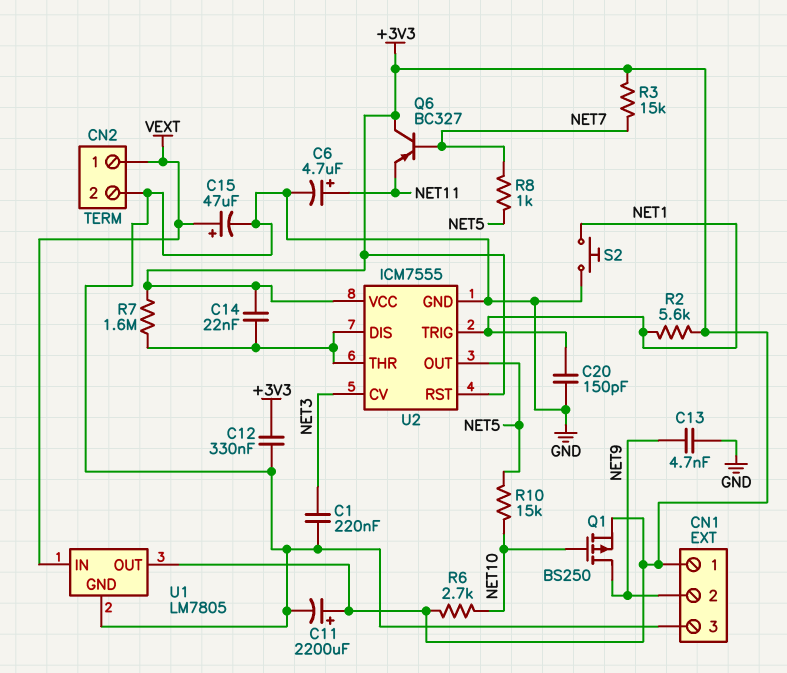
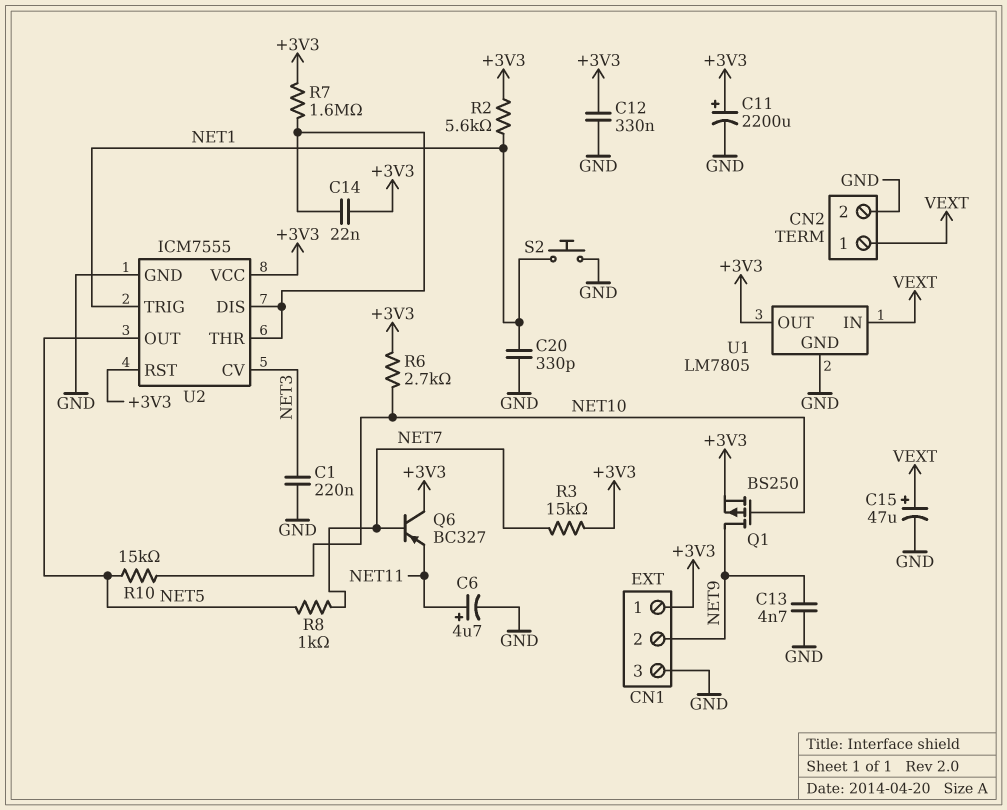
C20: 150pF (GND, NET1) -> 330pF (GND, NET1)

